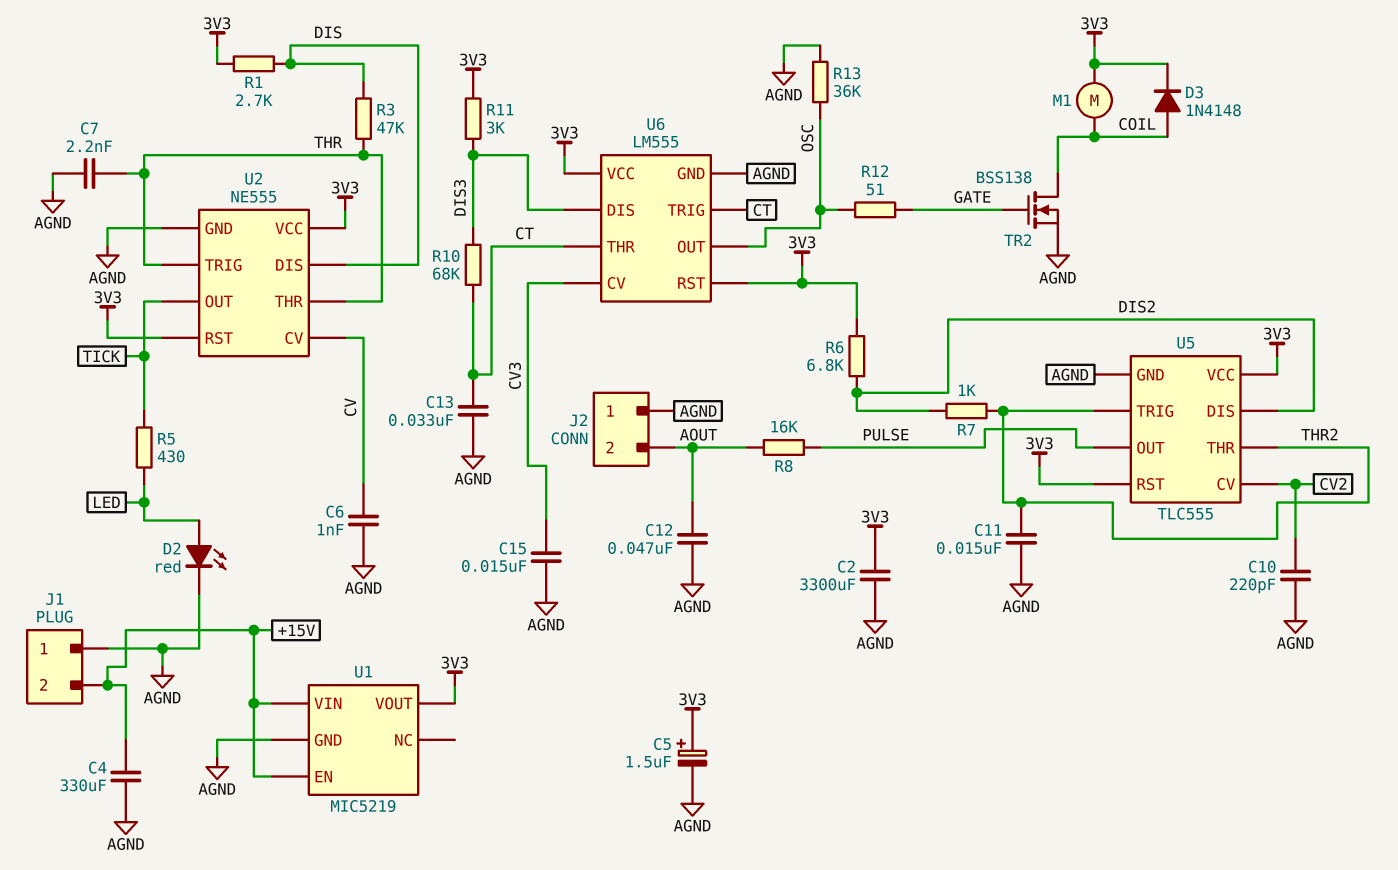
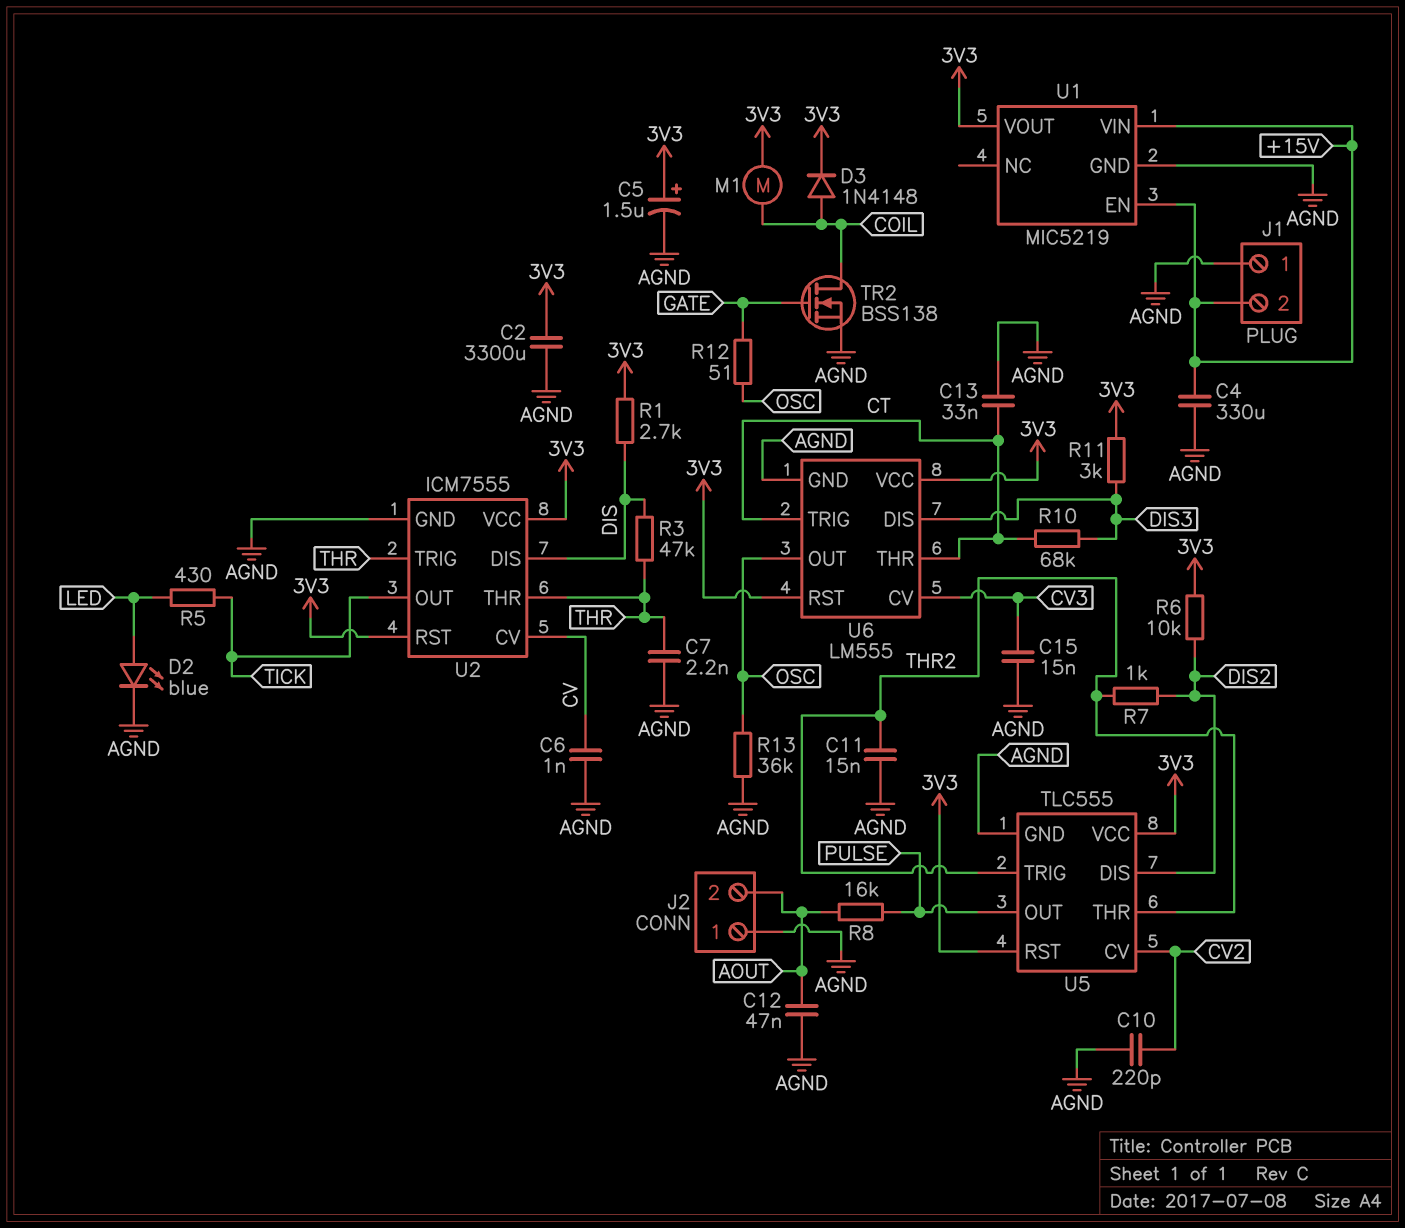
D2: LED red (A LED, K AGND) -> LED blue (A LED, K AGND)
R6: 6.8k (3V3, DIS2) -> 10k (3V3, DIS2)
U2: NE555 -> ICM7555

